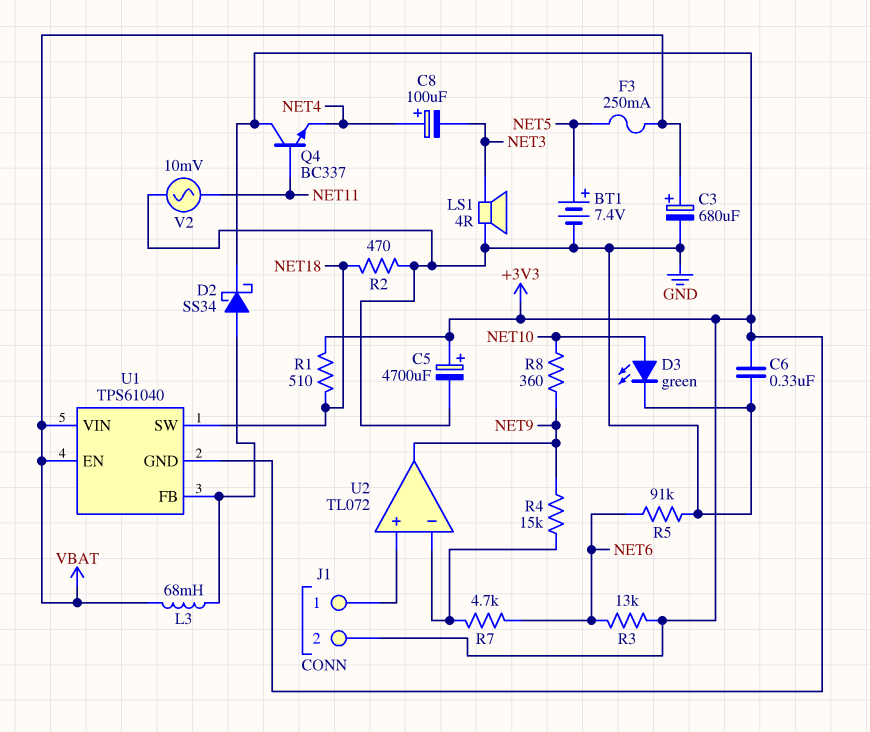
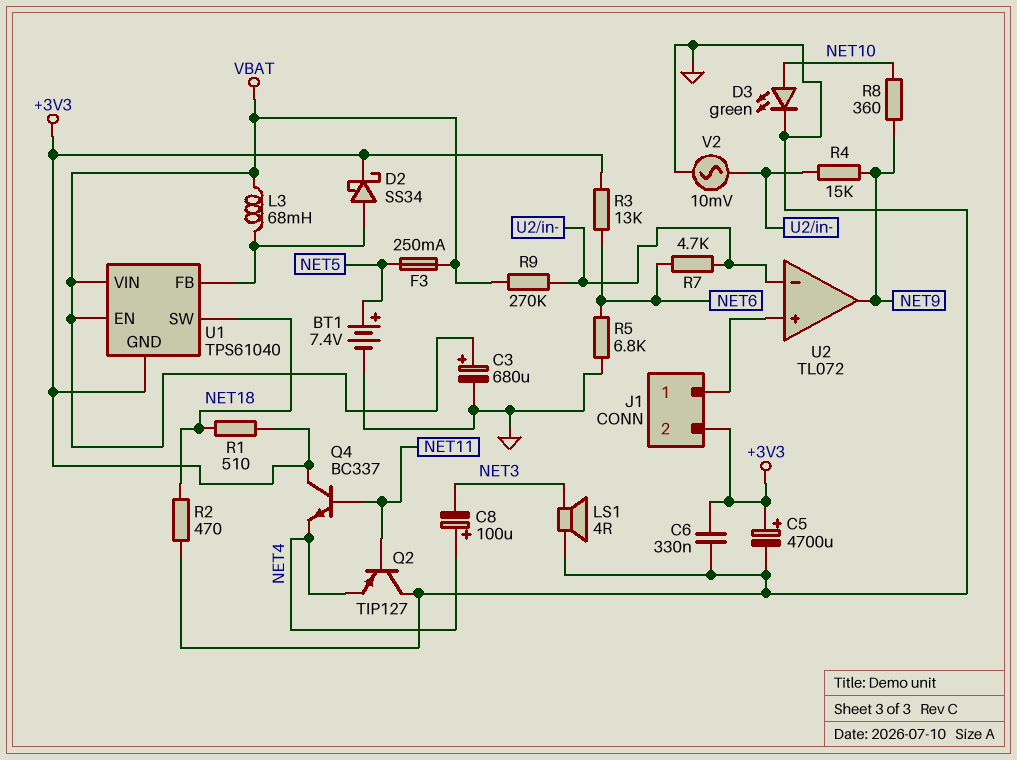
Q2: none -> PNP TIP127 (B NET11, C GND, E NET4)
R5: 91k (GND, NET6) -> 6.8k (GND, NET6)
R9: none -> 270k (U2/in-, VBAT)
V2: AC 10mV (GND, NET11) -> AC 10mV (GND, U2/in-)

